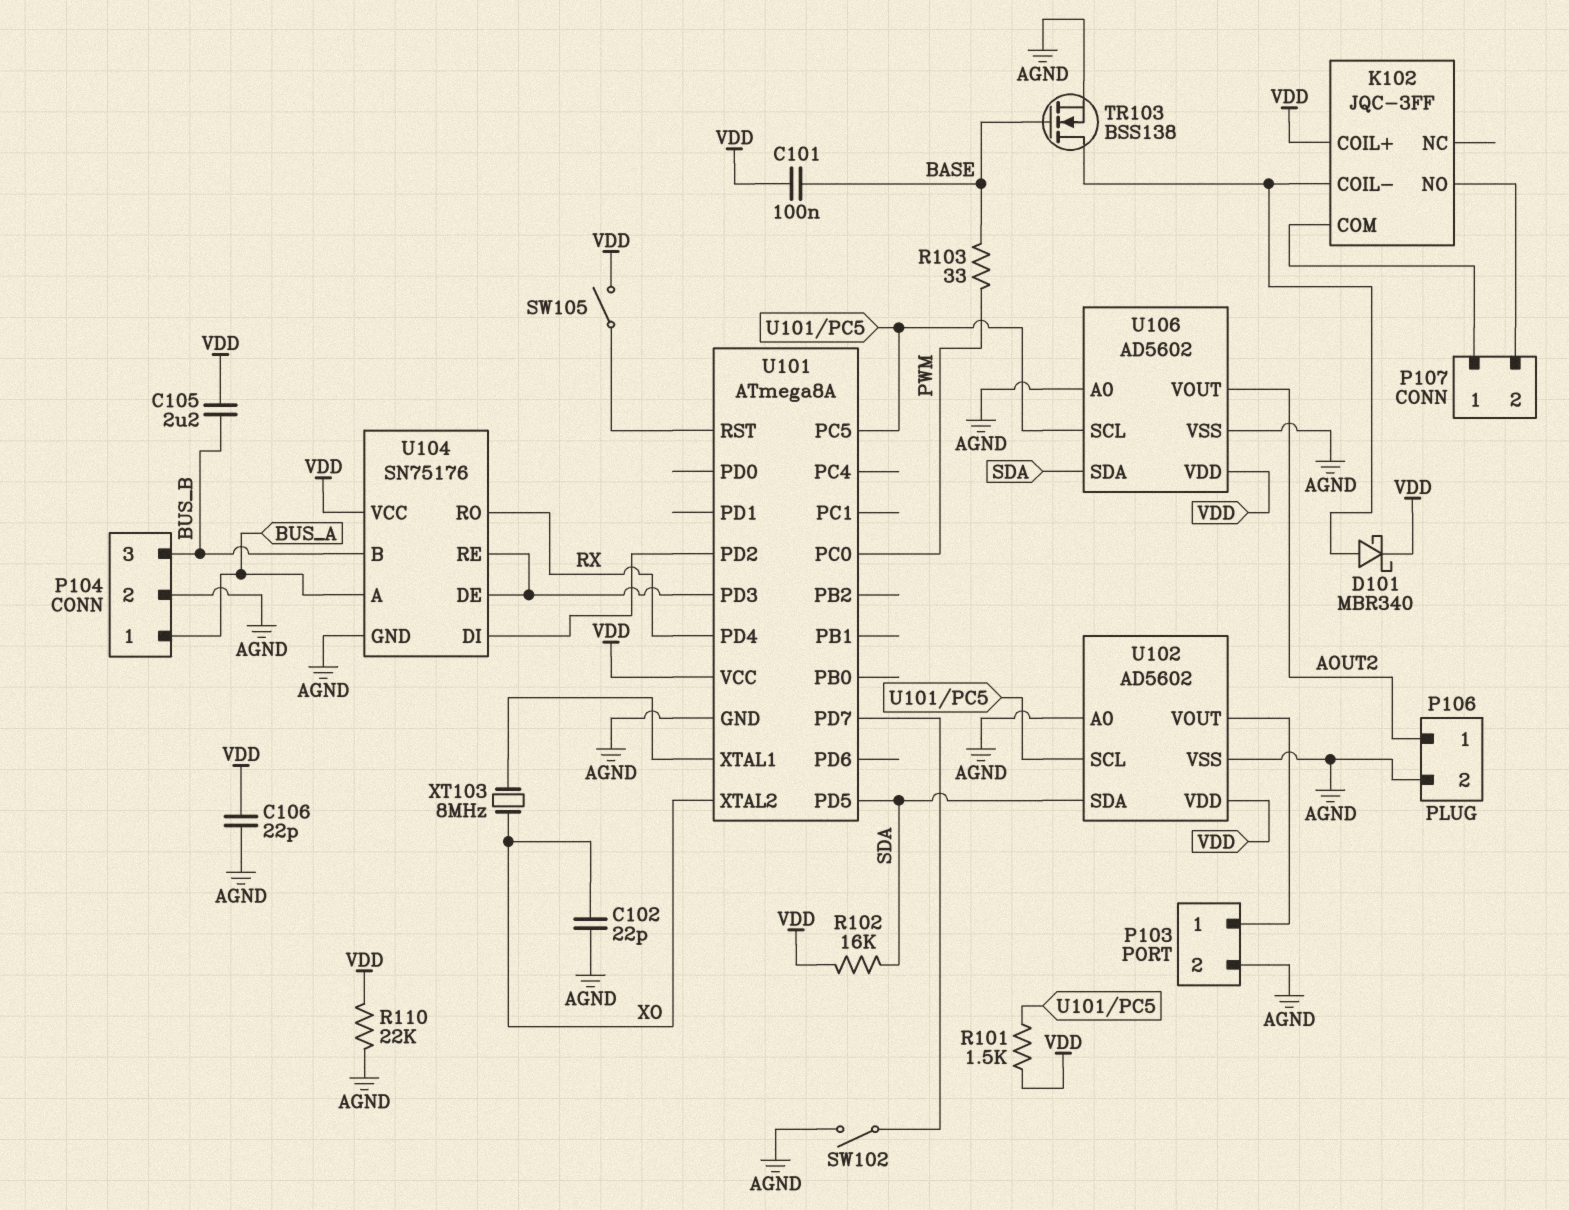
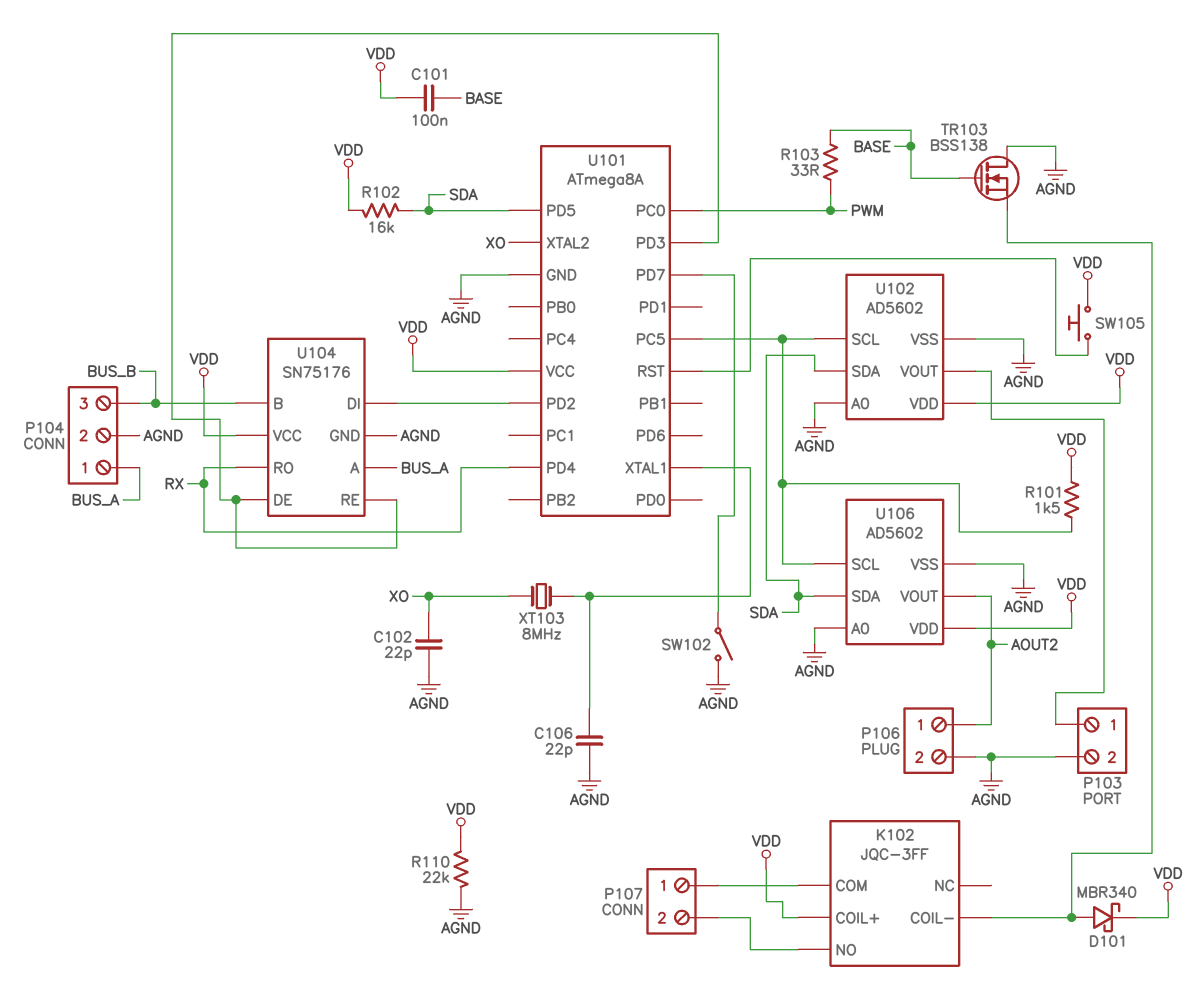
C105: 2.2uF (BUS_B, VDD) -> none
C106: 22pF (AGND, VDD) -> 22pF (AGND, U101/XTAL1)
SW105: switch (U101/RST, VDD) -> button (U101/RST, VDD)
TR103: NMOS BSS138 (G BASE, D K102/COIL-, S AGND) -> NMOS BSS138 (G BASE, D AGND, S K102/COIL-)

